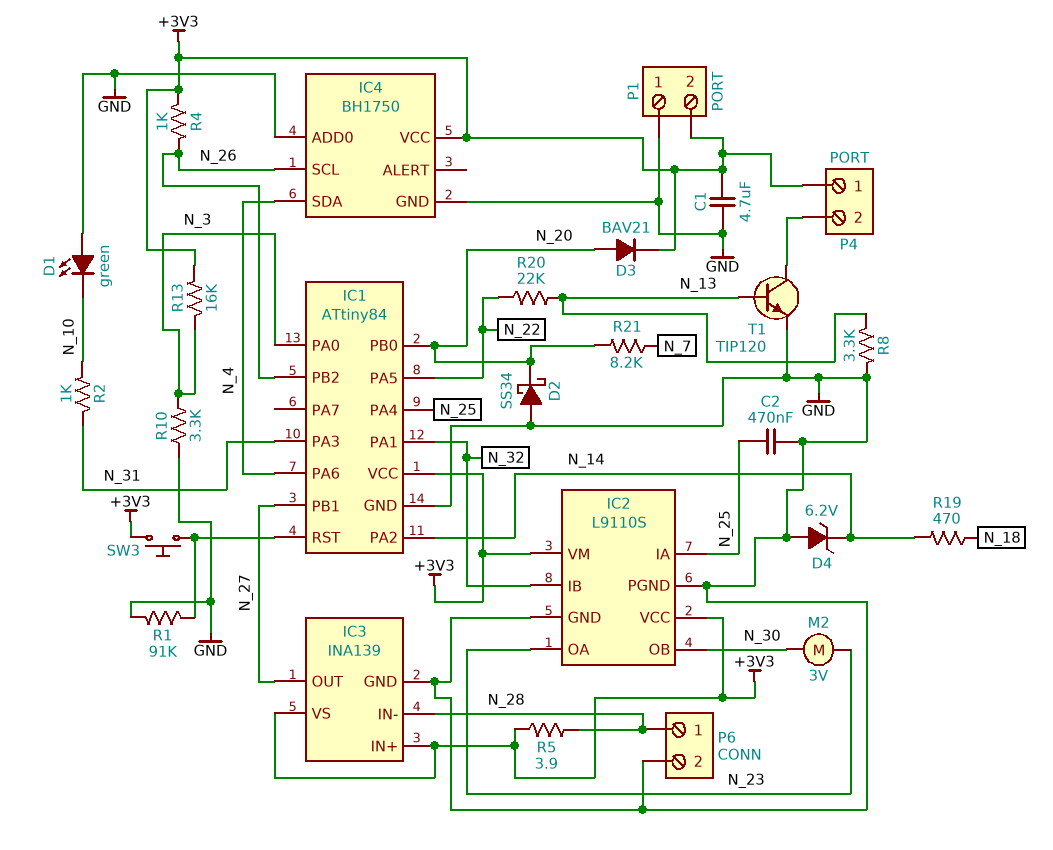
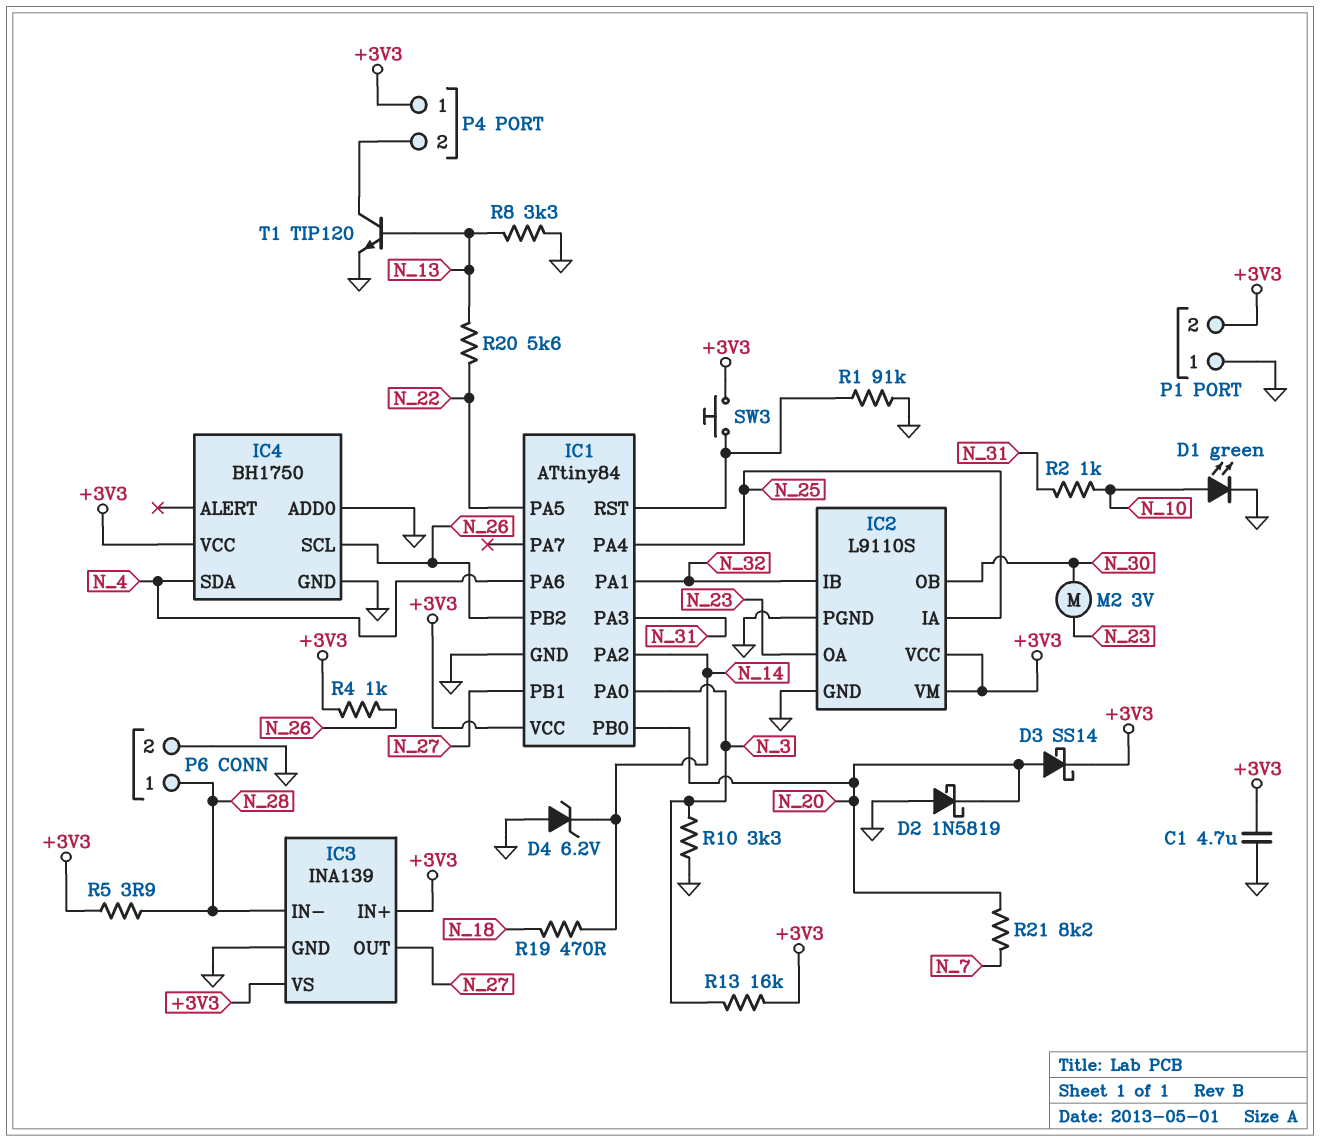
C2: 470nF (GND, N_25) -> none
D1: LED green (A GND, K N_10) -> LED green (A N_10, K GND)
D2: schottky SS34 (A GND, K N_20) -> schottky 1N5819 (A GND, K N_20)
D3: diode BAV21 (A N_20, K +3V3) -> schottky SS14 (A N_20, K +3V3)
R20: 22k (N_13, N_22) -> 5.6k (N_13, N_22)

